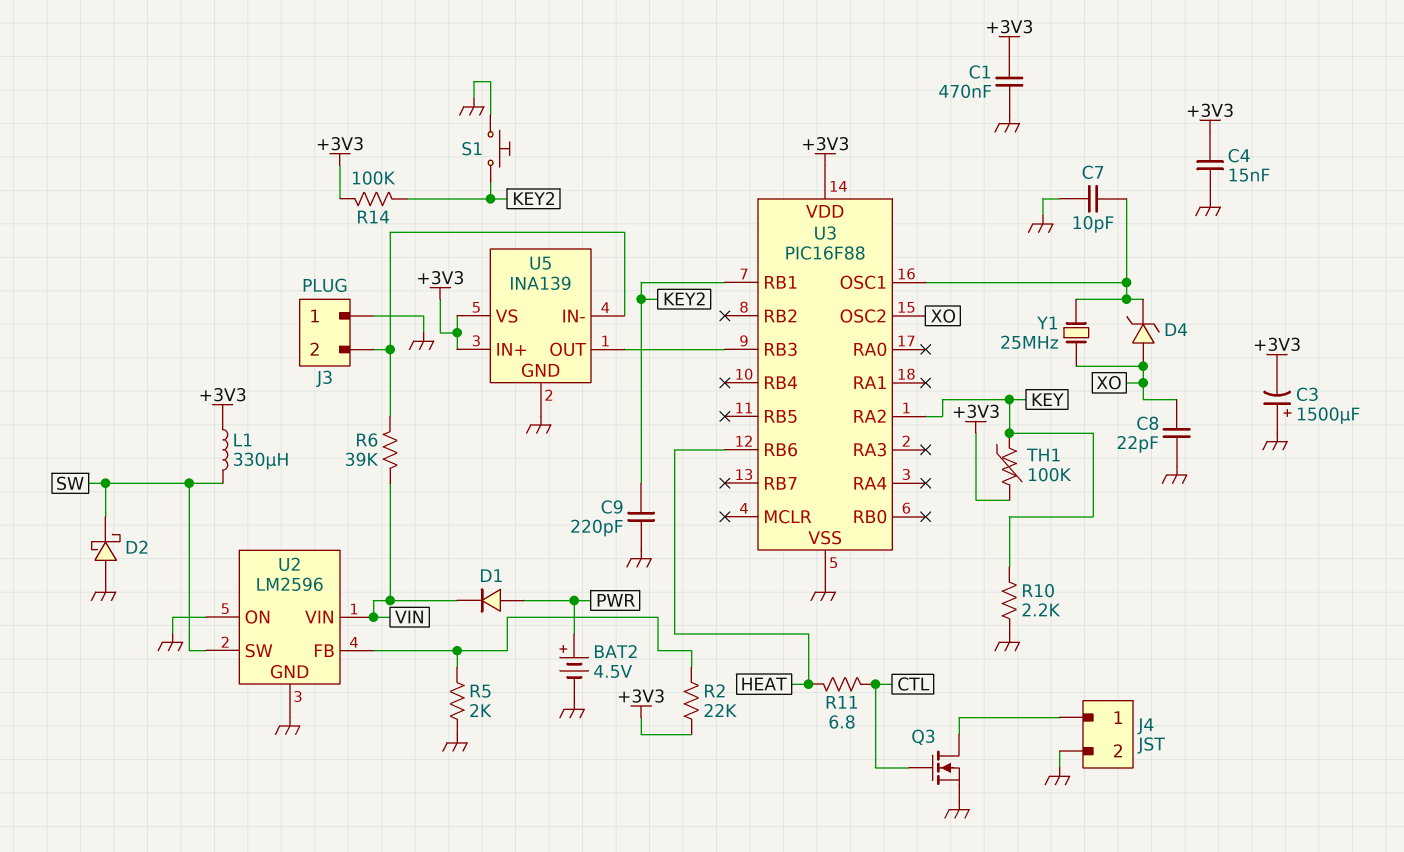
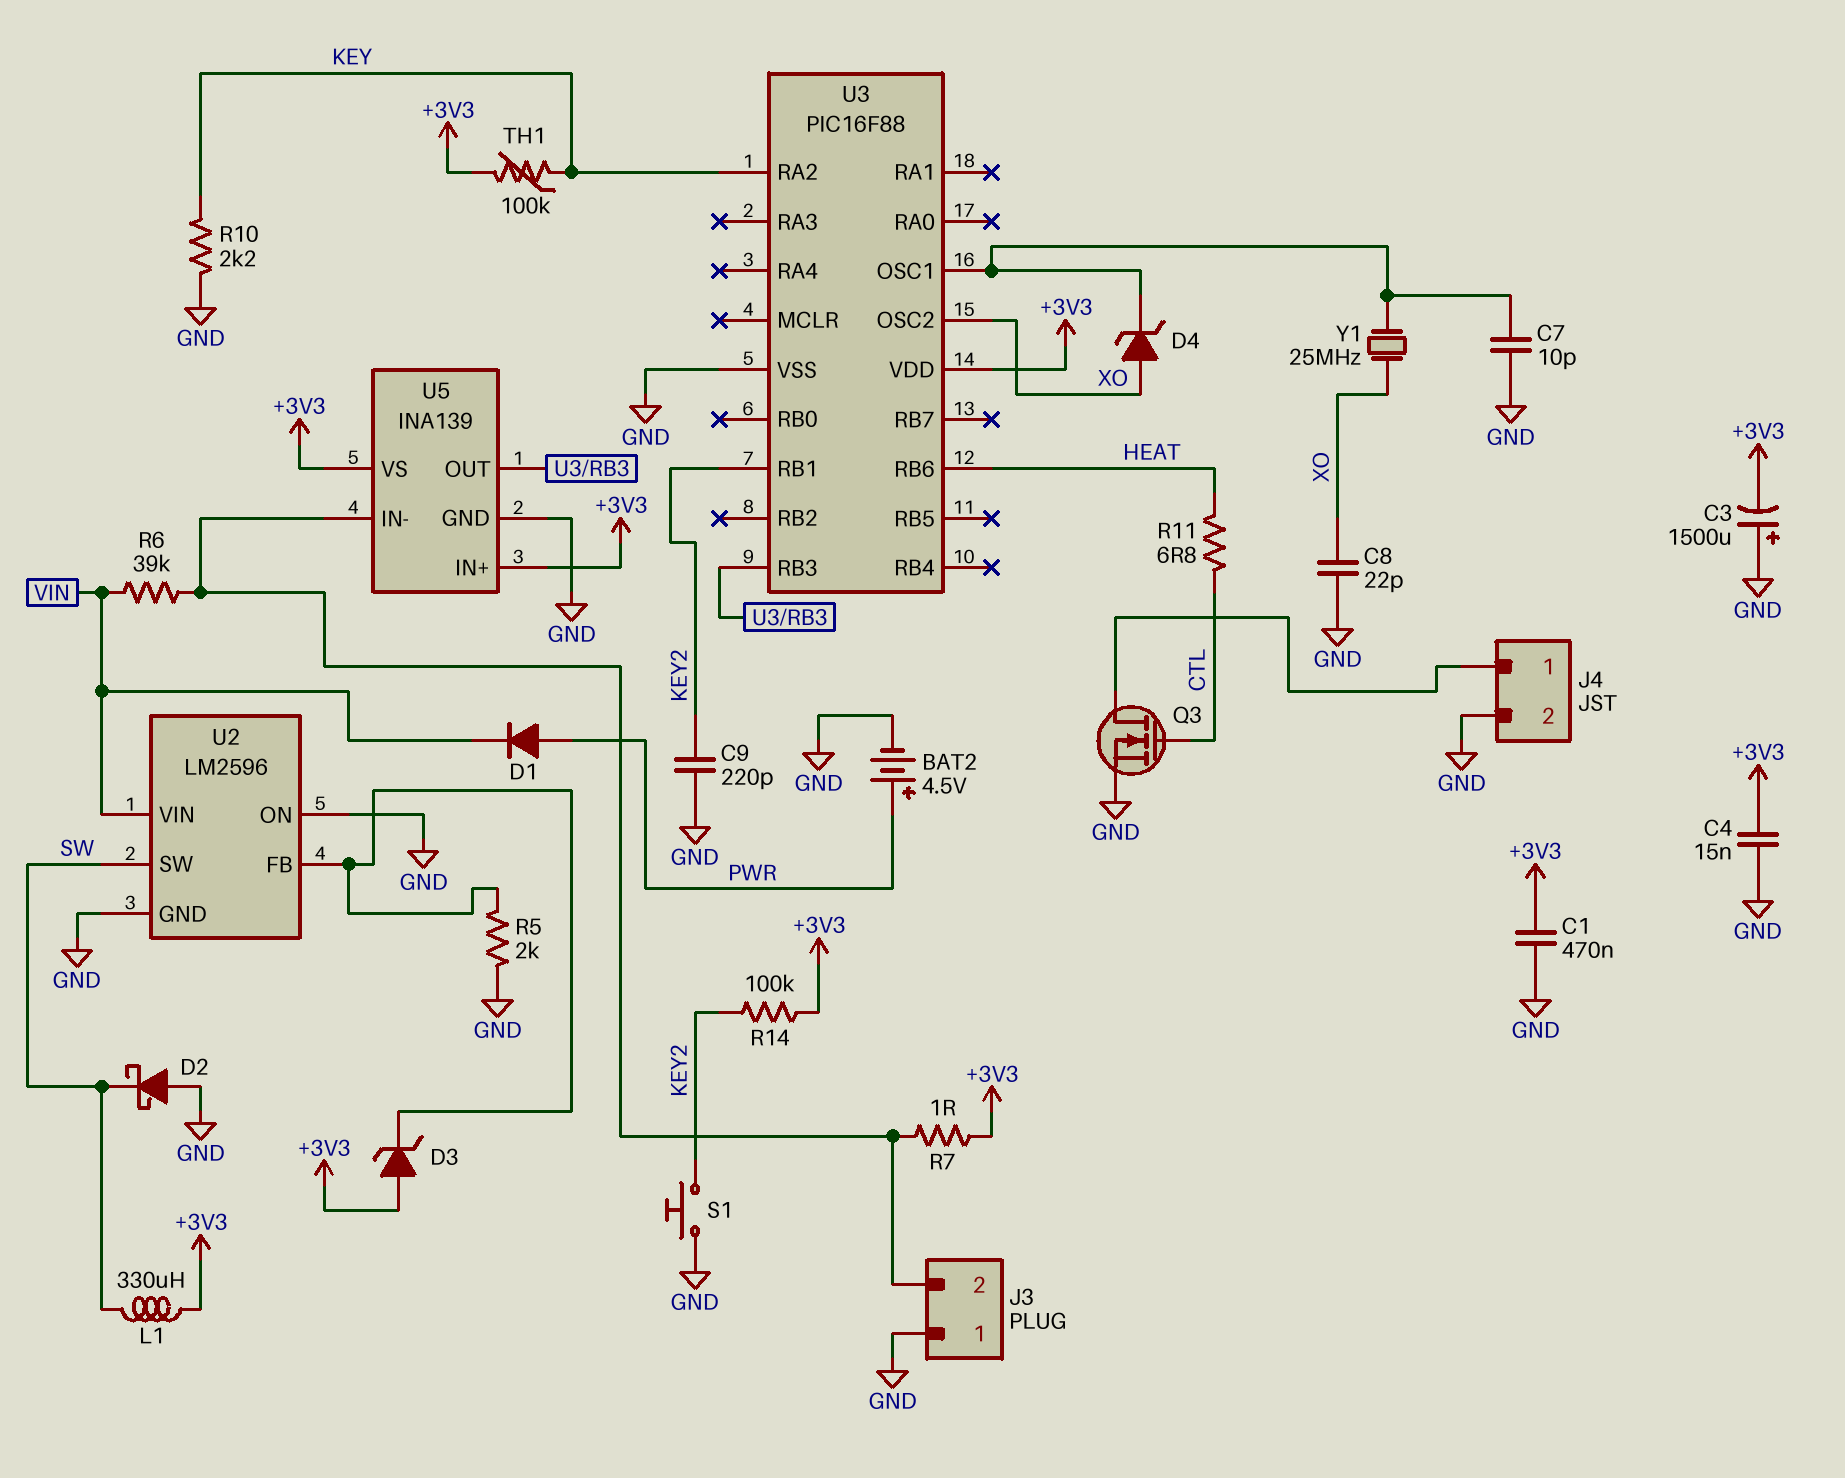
D3: none -> zener (A +3V3, K U2/FB)
R2: 22k (+3V3, U2/FB) -> none
R7: none -> 1 (+3V3, J3/2)

